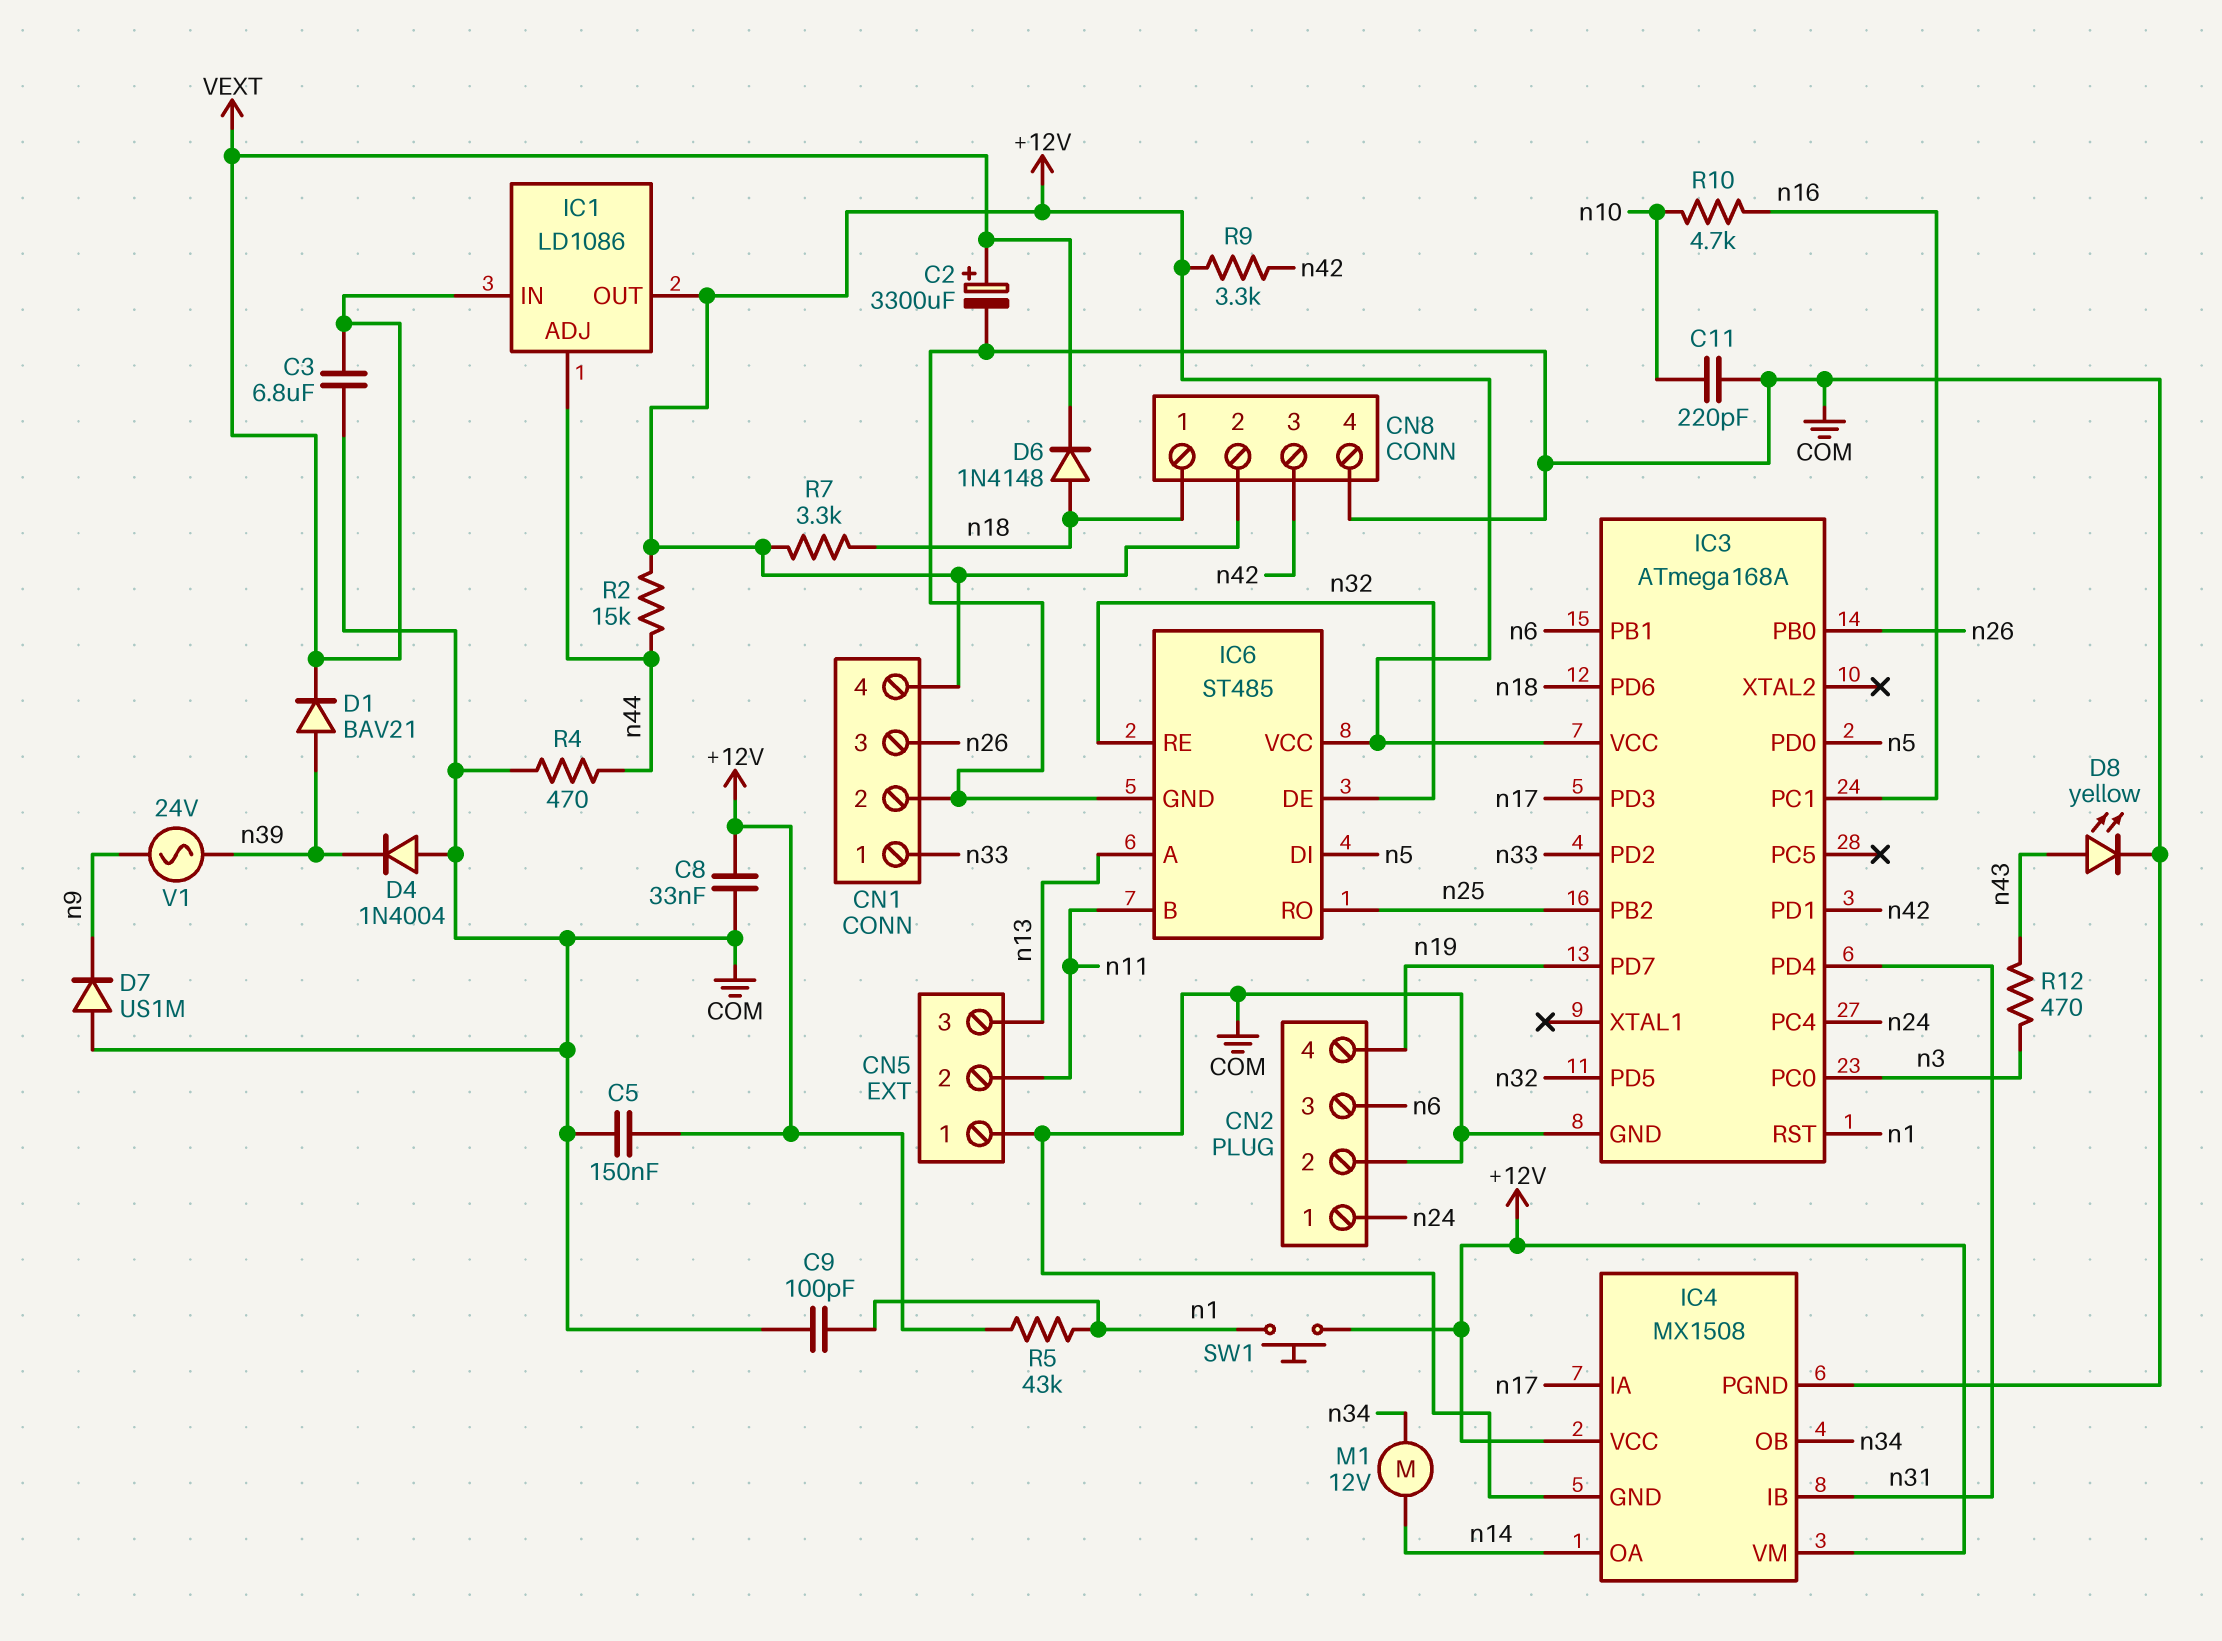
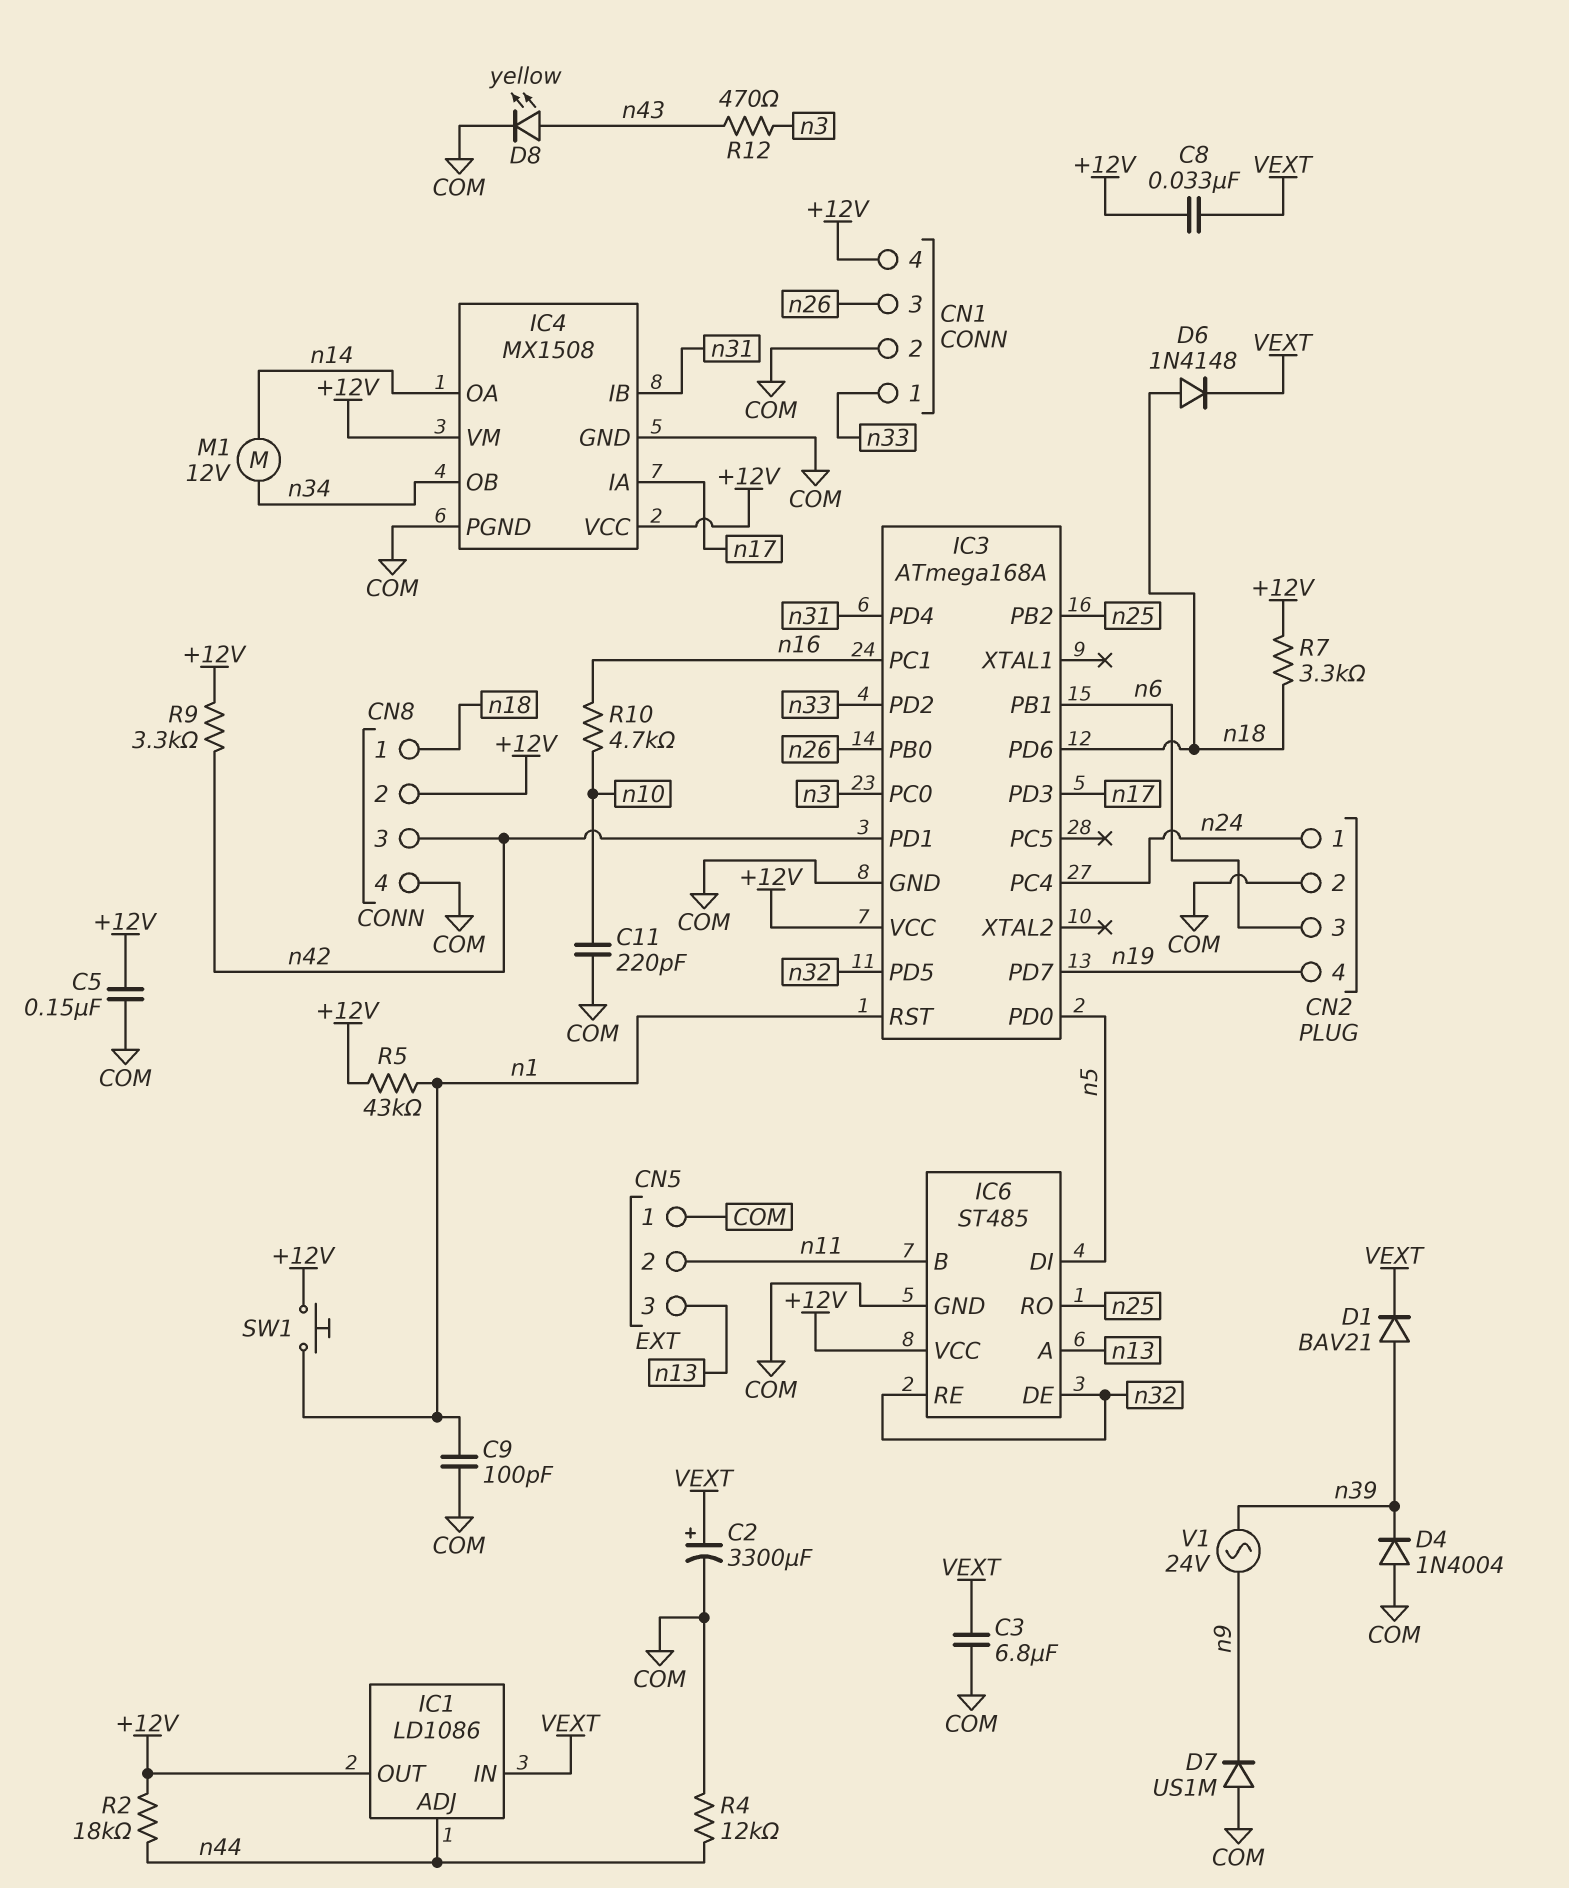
C8: 33nF (+12V, COM) -> 33nF (+12V, VEXT)
R2: 15k (+12V, n44) -> 18k (+12V, n44)
R4: 470 (COM, n44) -> 12k (COM, n44)

